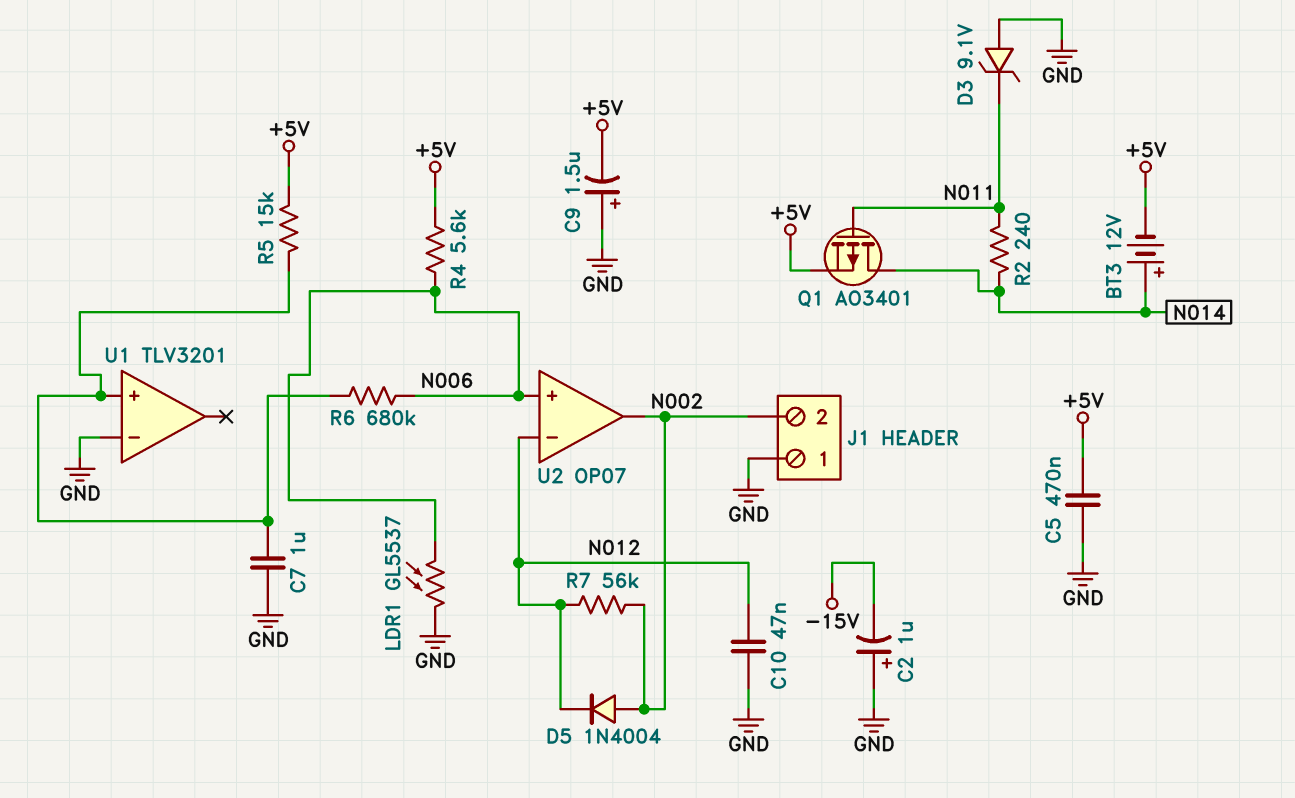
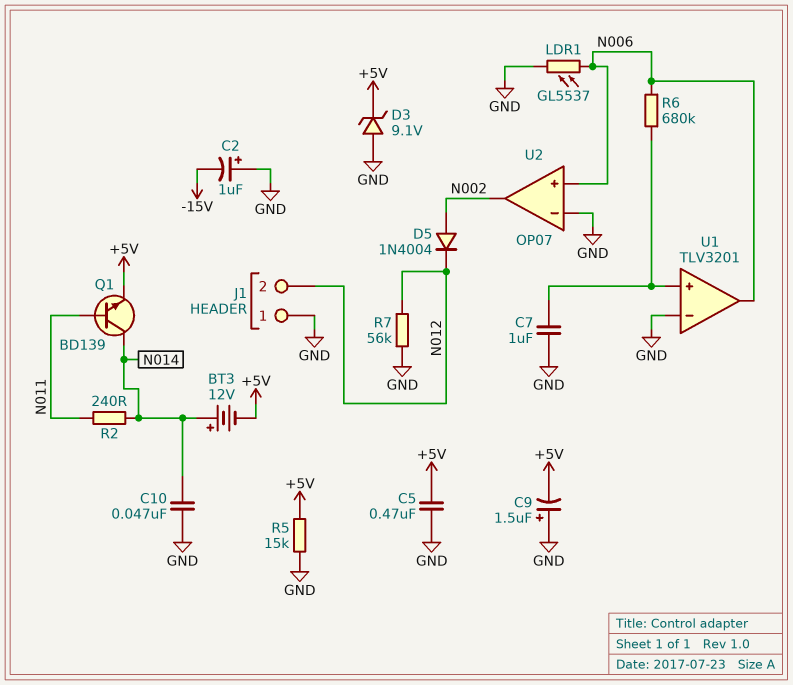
C10: 47nF (GND, N012) -> 47nF (GND, N014)
D3: zener 9.1V (A GND, K N011) -> zener 9.1V (A GND, K +5V)
J1 pin 2: N002 -> N012
Q1: PMOS AO3401 (G N011, D N014, S +5V) -> NPN BD139 (B N011, C N014, E +5V)
R4: 5.6k (+5V, N006) -> none
R5: 15k (+5V, U1/in+) -> 15k (+5V, GND)
R7: 56k (N002, N012) -> 56k (GND, N012)
U1 pin out: none -> N006
U2 pin in-: N012 -> GND

